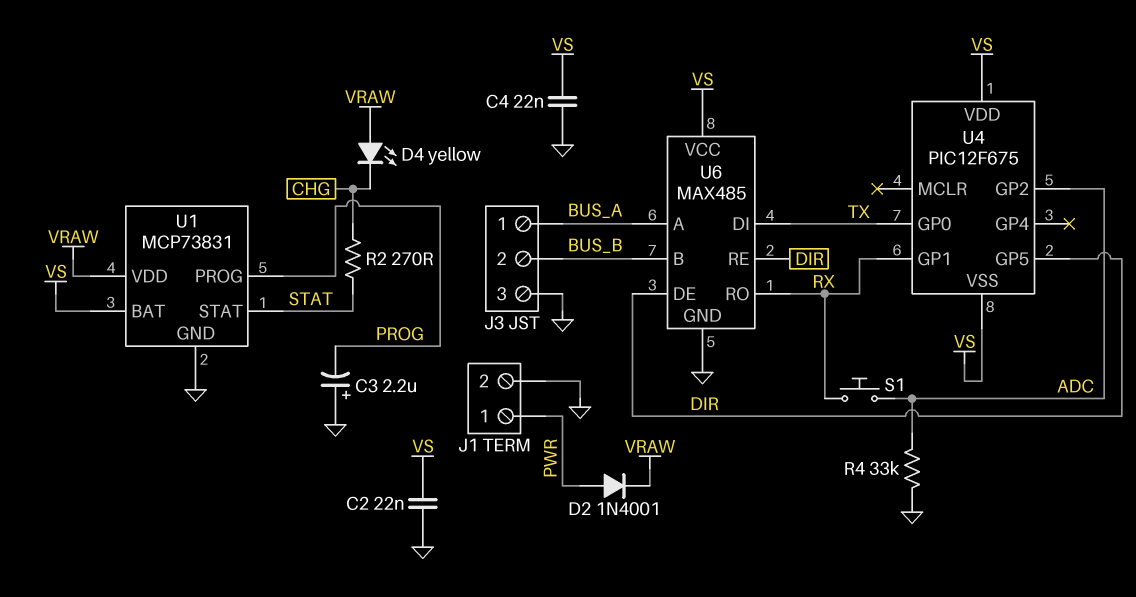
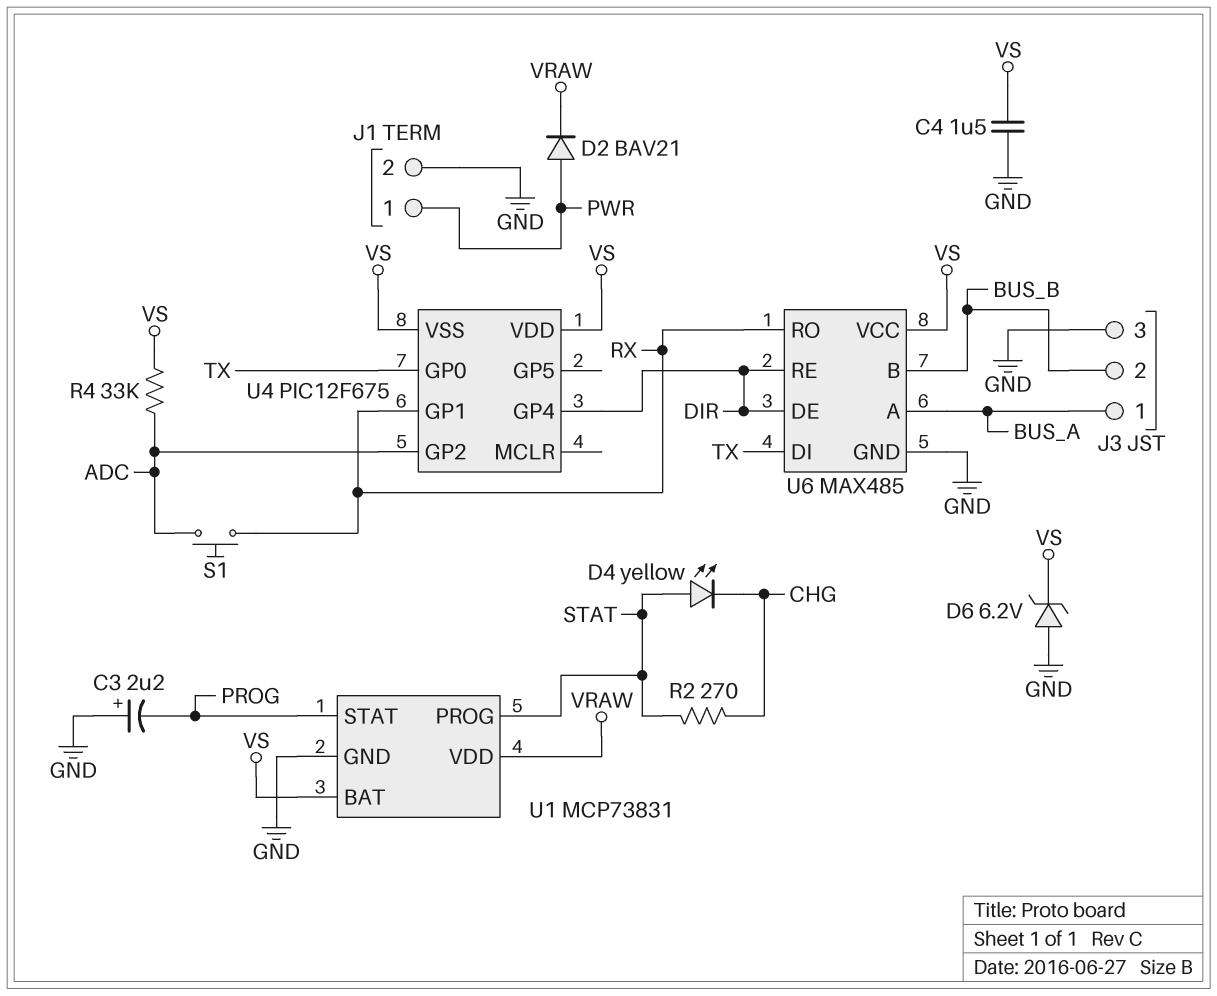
C2: 22nF (GND, VS) -> none
C4: 22nF (GND, VS) -> 1.5uF (GND, VS)
D2: diode 1N4001 (A PWR, K VRAW) -> diode BAV21 (A PWR, K VRAW)
D4: LED yellow (A VRAW, K CHG) -> LED yellow (A STAT, K CHG)
D6: none -> zener 6.2V (A GND, K VS)
R4: 33k (ADC, GND) -> 33k (ADC, VS)
U1 pin PROG: PROG -> STAT
U1 pin STAT: STAT -> PROG
U4 pin GP4: none -> DIR
U4 pin GP5: DIR -> none

